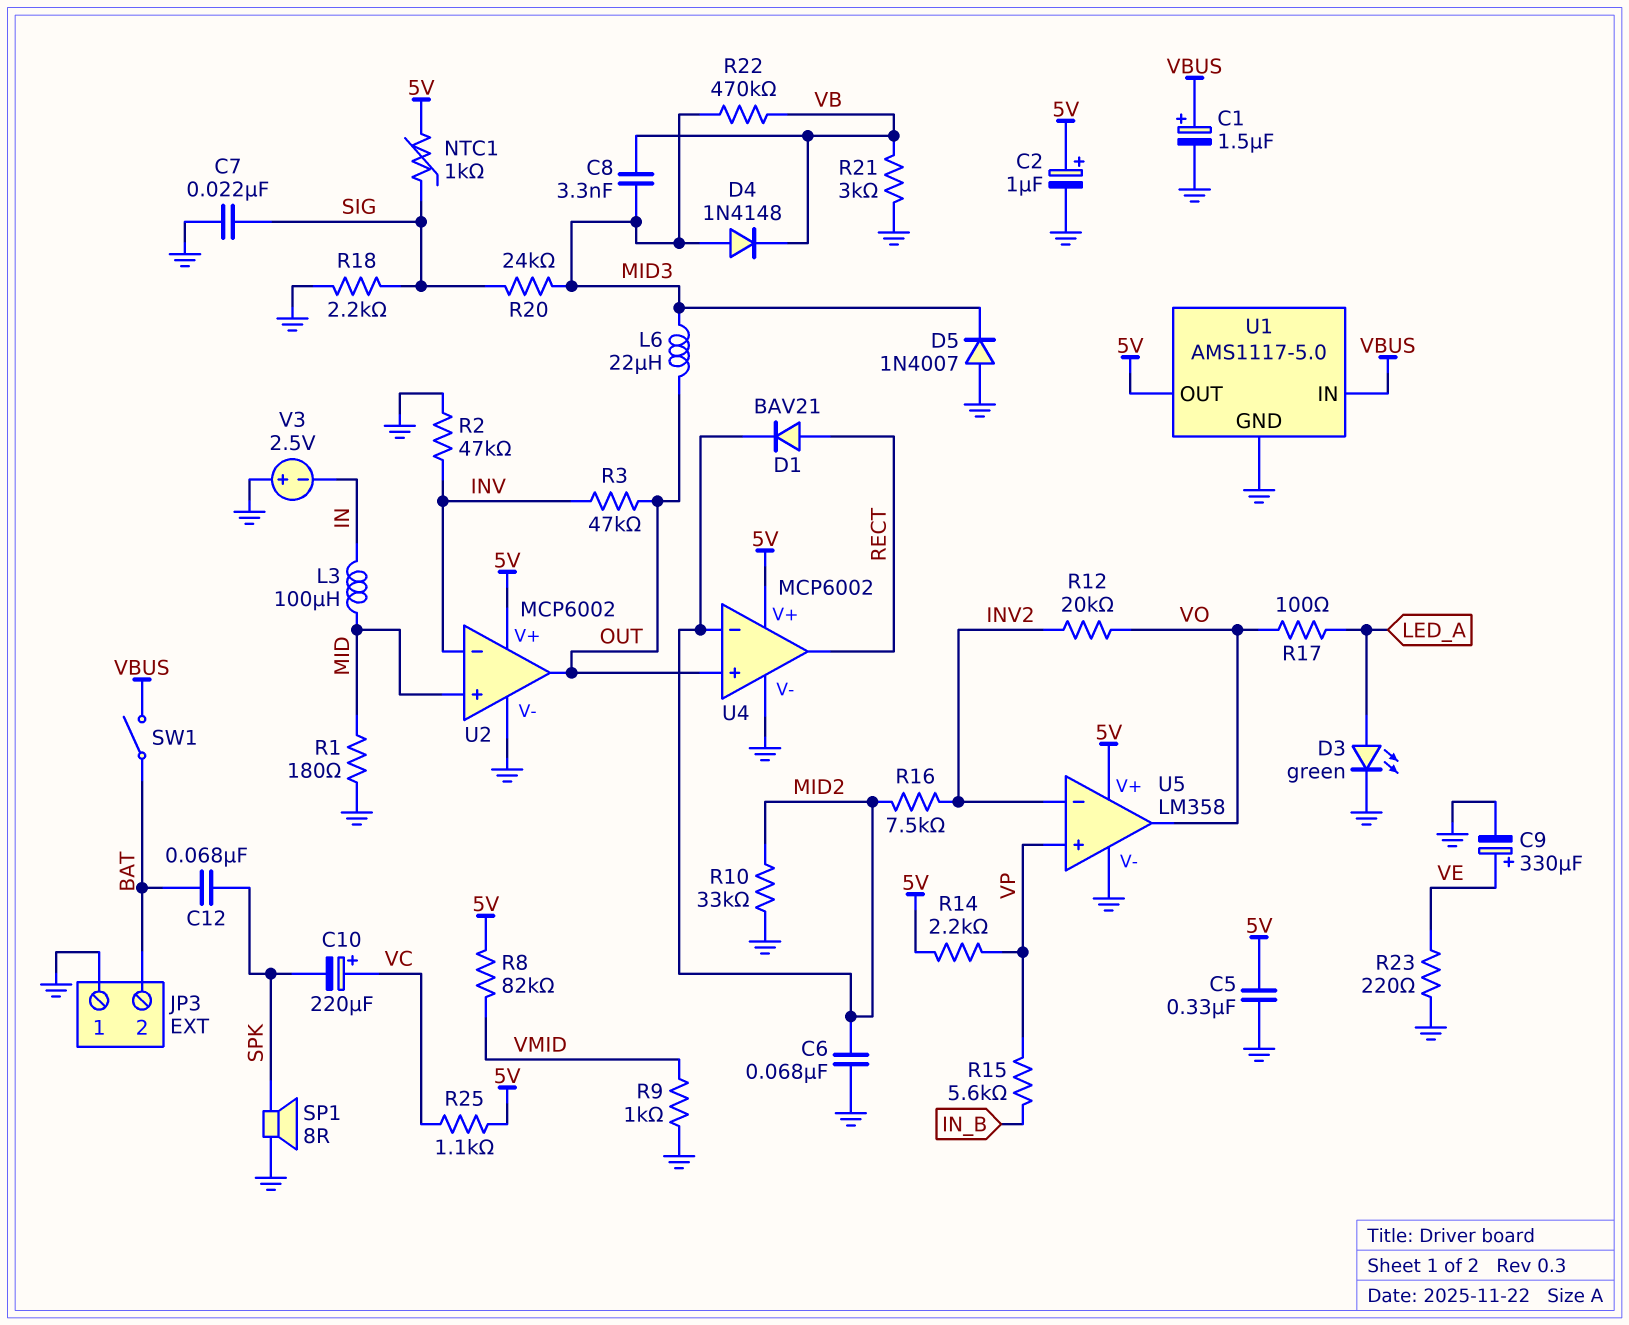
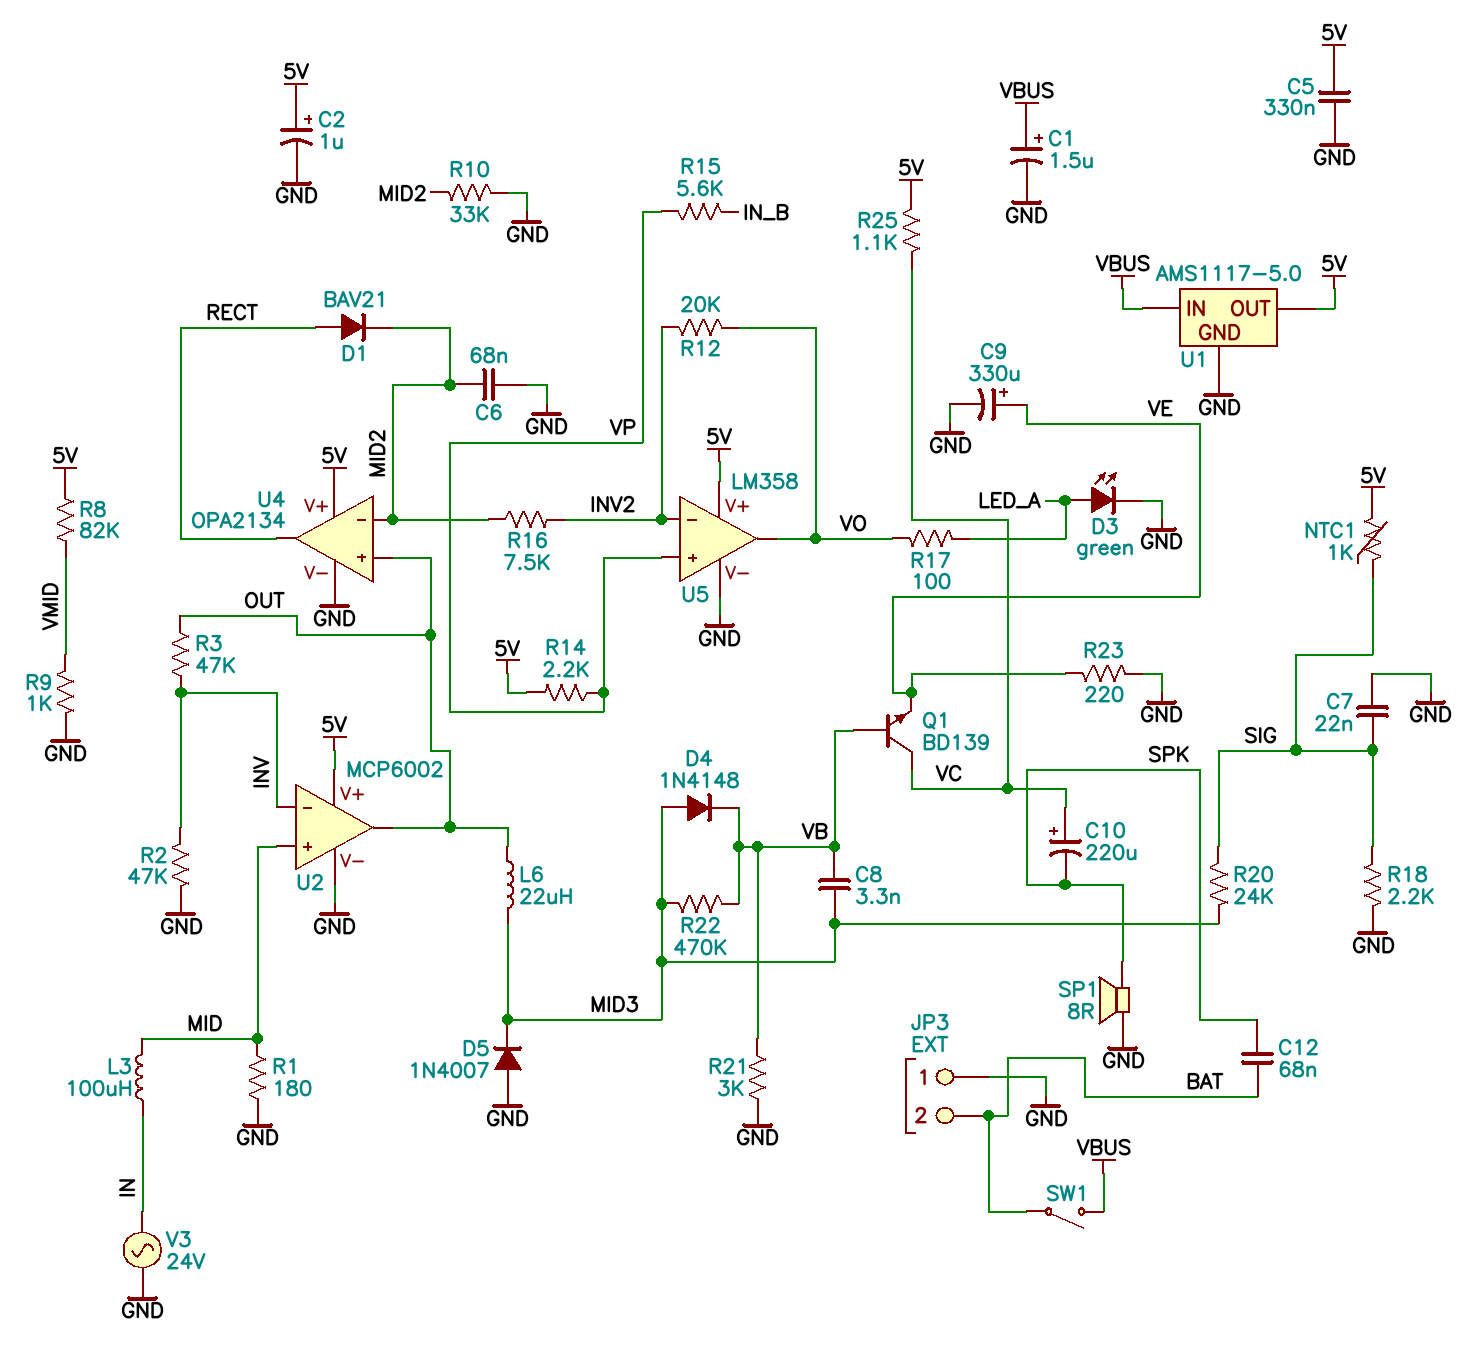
Q1: none -> NPN BD139 (B VB, C VC, E VE)
U4: MCP6002 -> OPA2134
V3: 2.5V (plus GND, minus IN) -> AC 24V (GND, IN)

